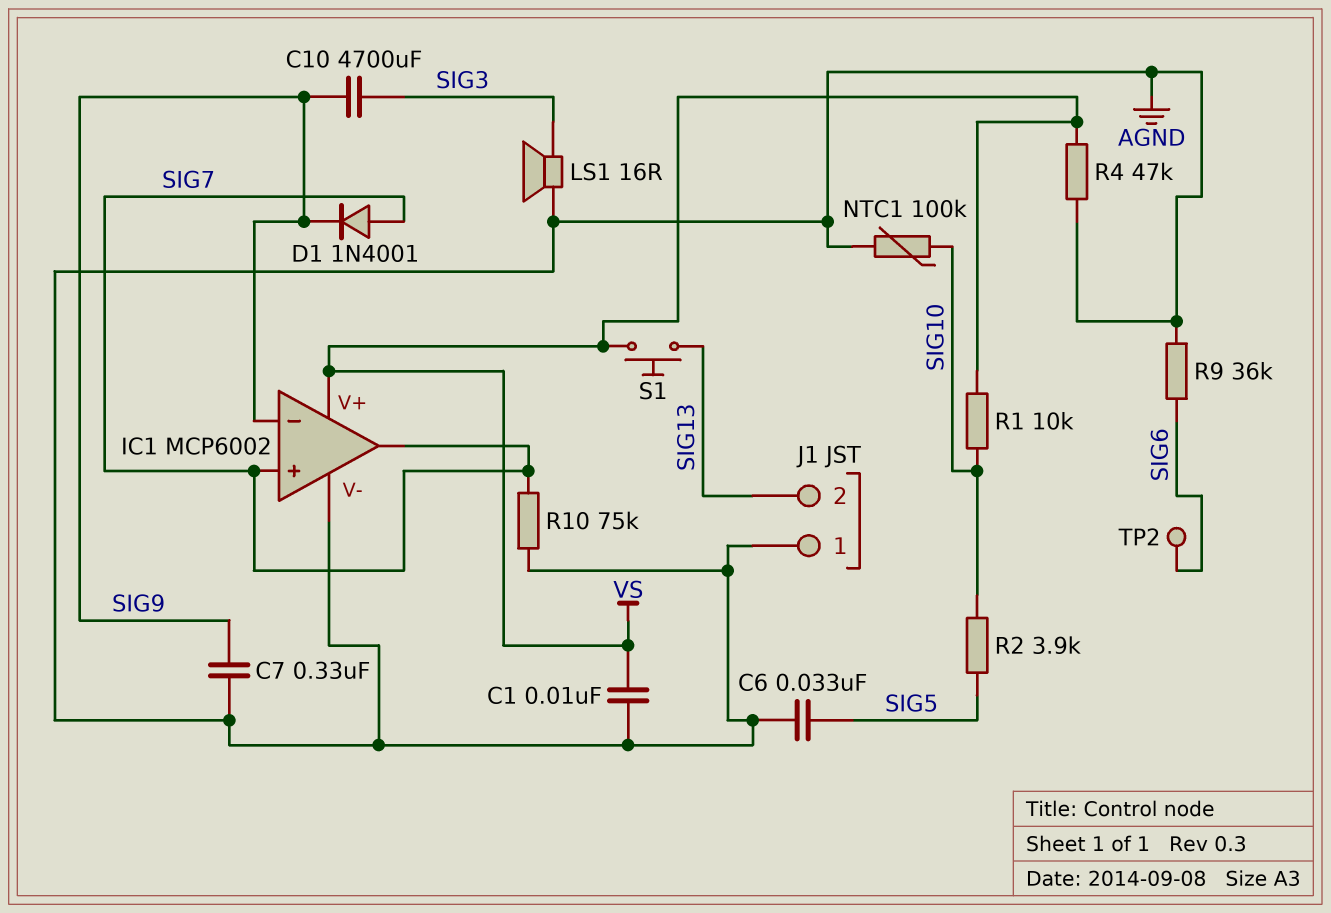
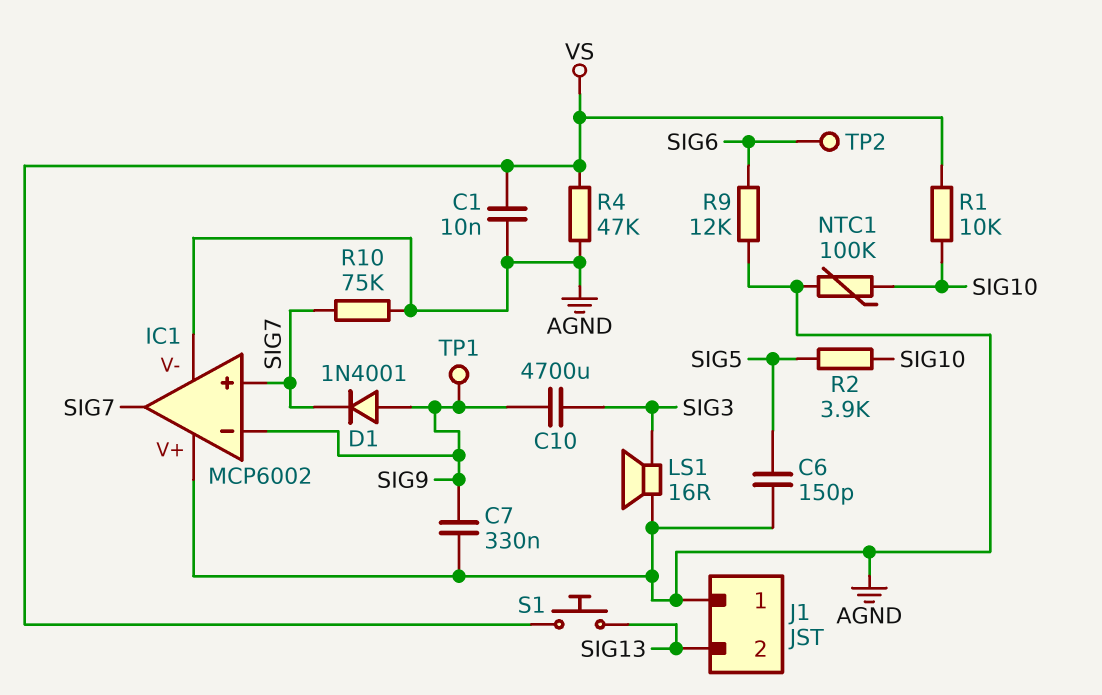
C6: 33nF (AGND, SIG5) -> 150pF (AGND, SIG5)
D1: diode 1N4001 (A SIG7, K SIG9) -> diode 1N4001 (A SIG9, K SIG7)
IC1 pin V+: VS -> AGND
R9: 36k (AGND, SIG6) -> 12k (AGND, SIG6)
TP1: none -> test point (SIG9)

